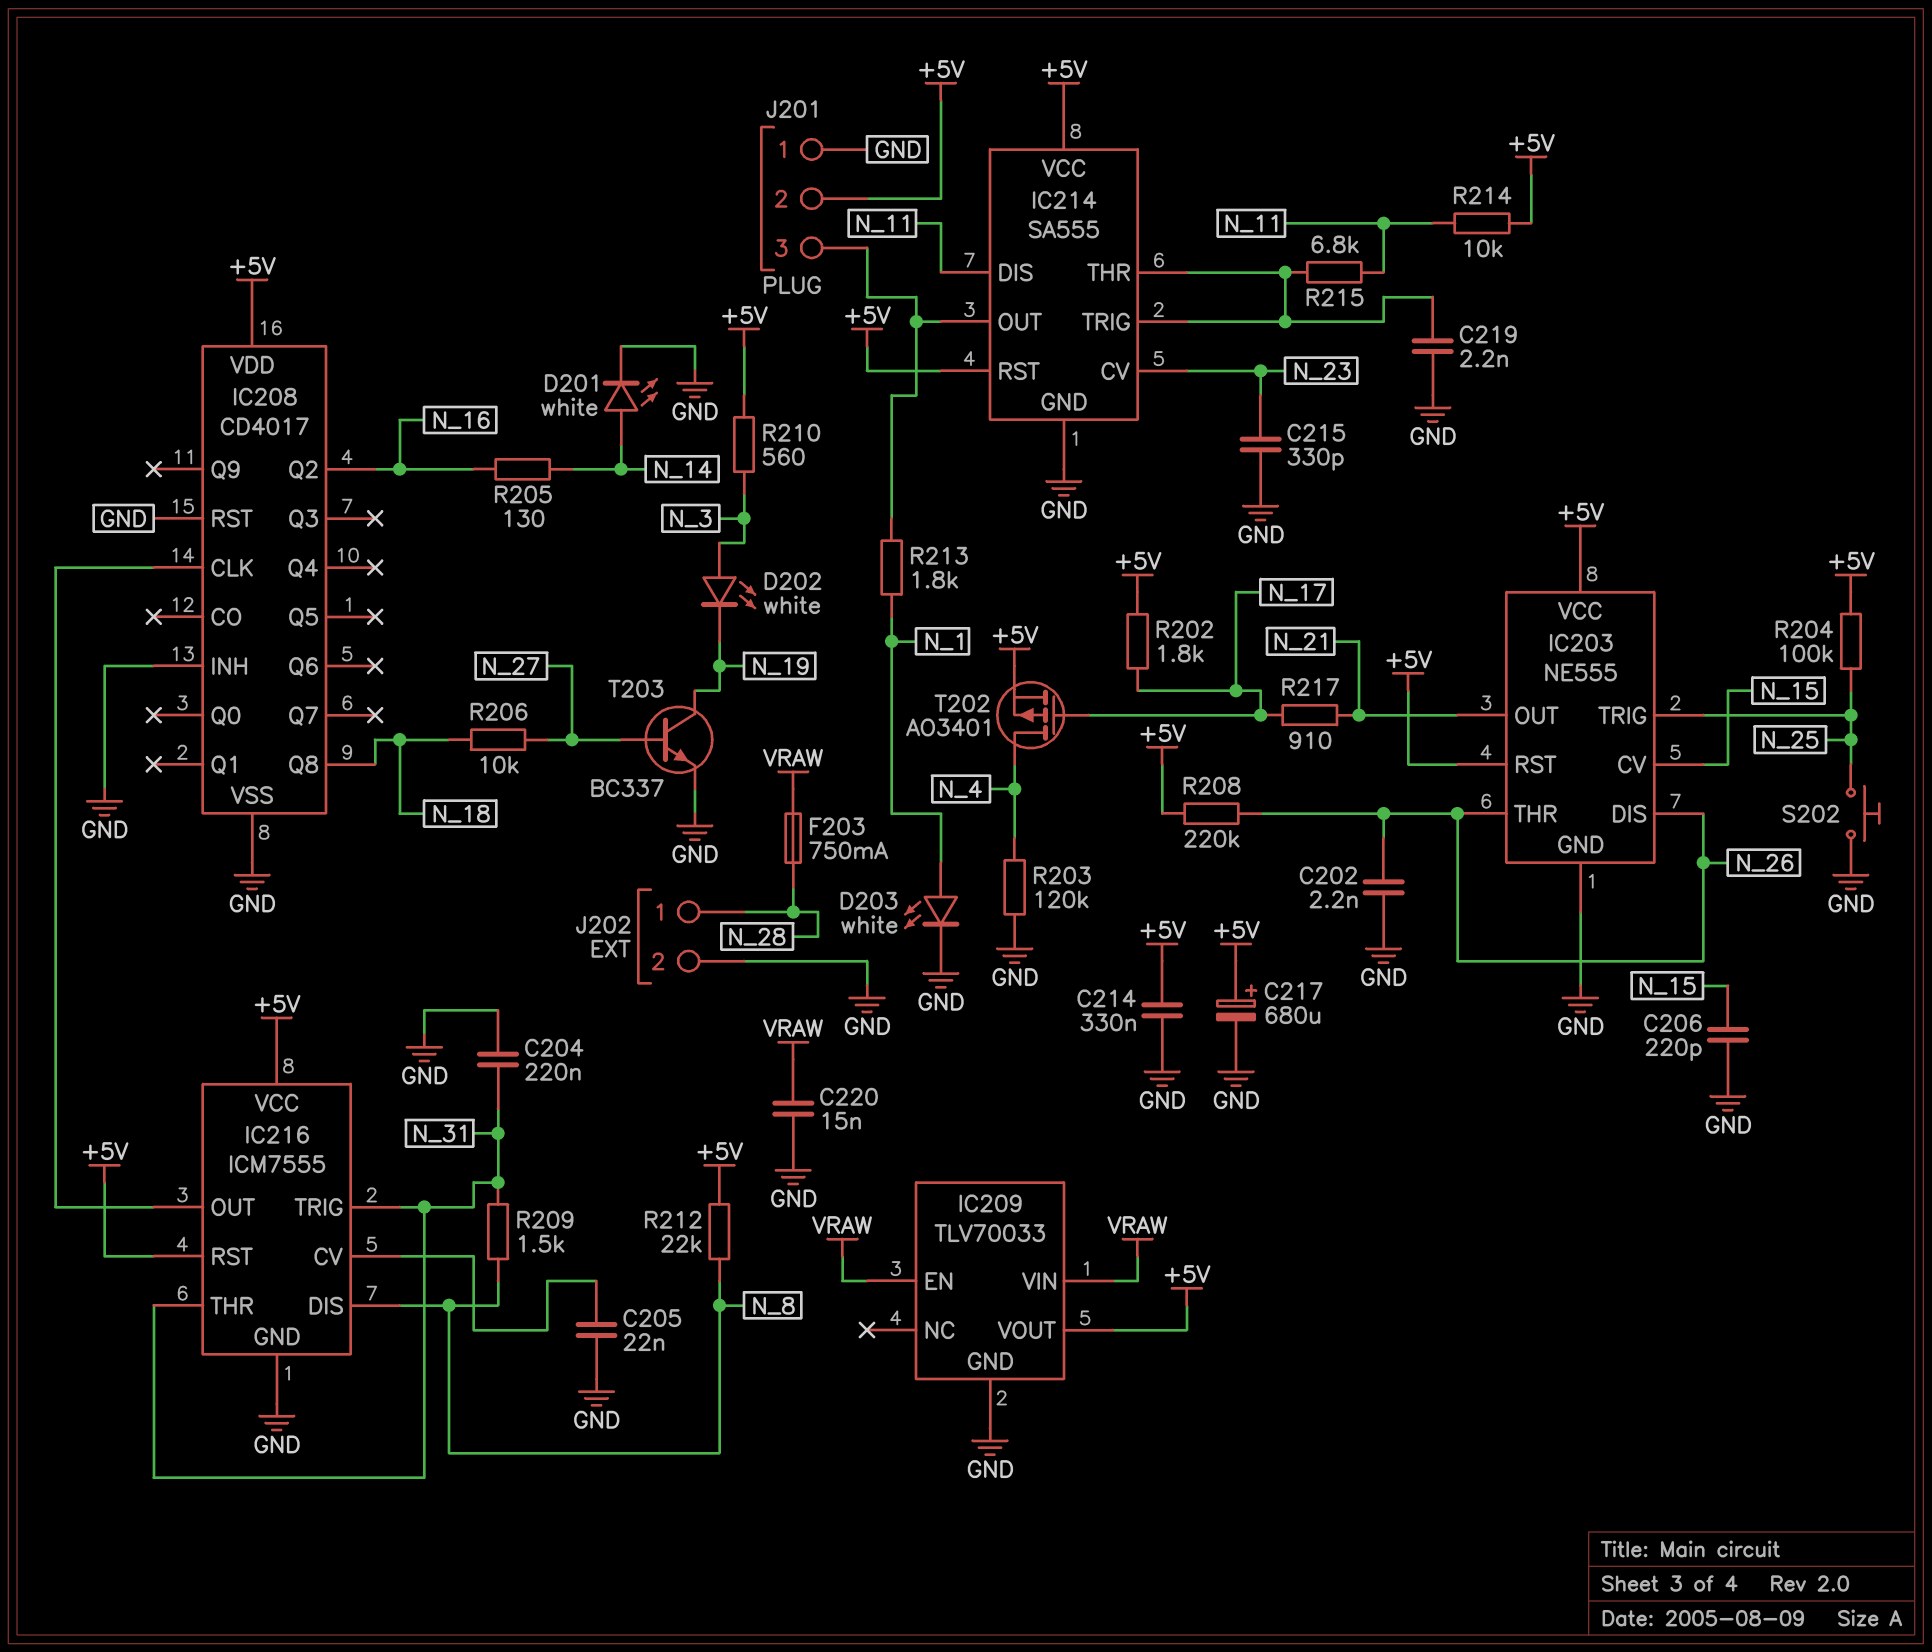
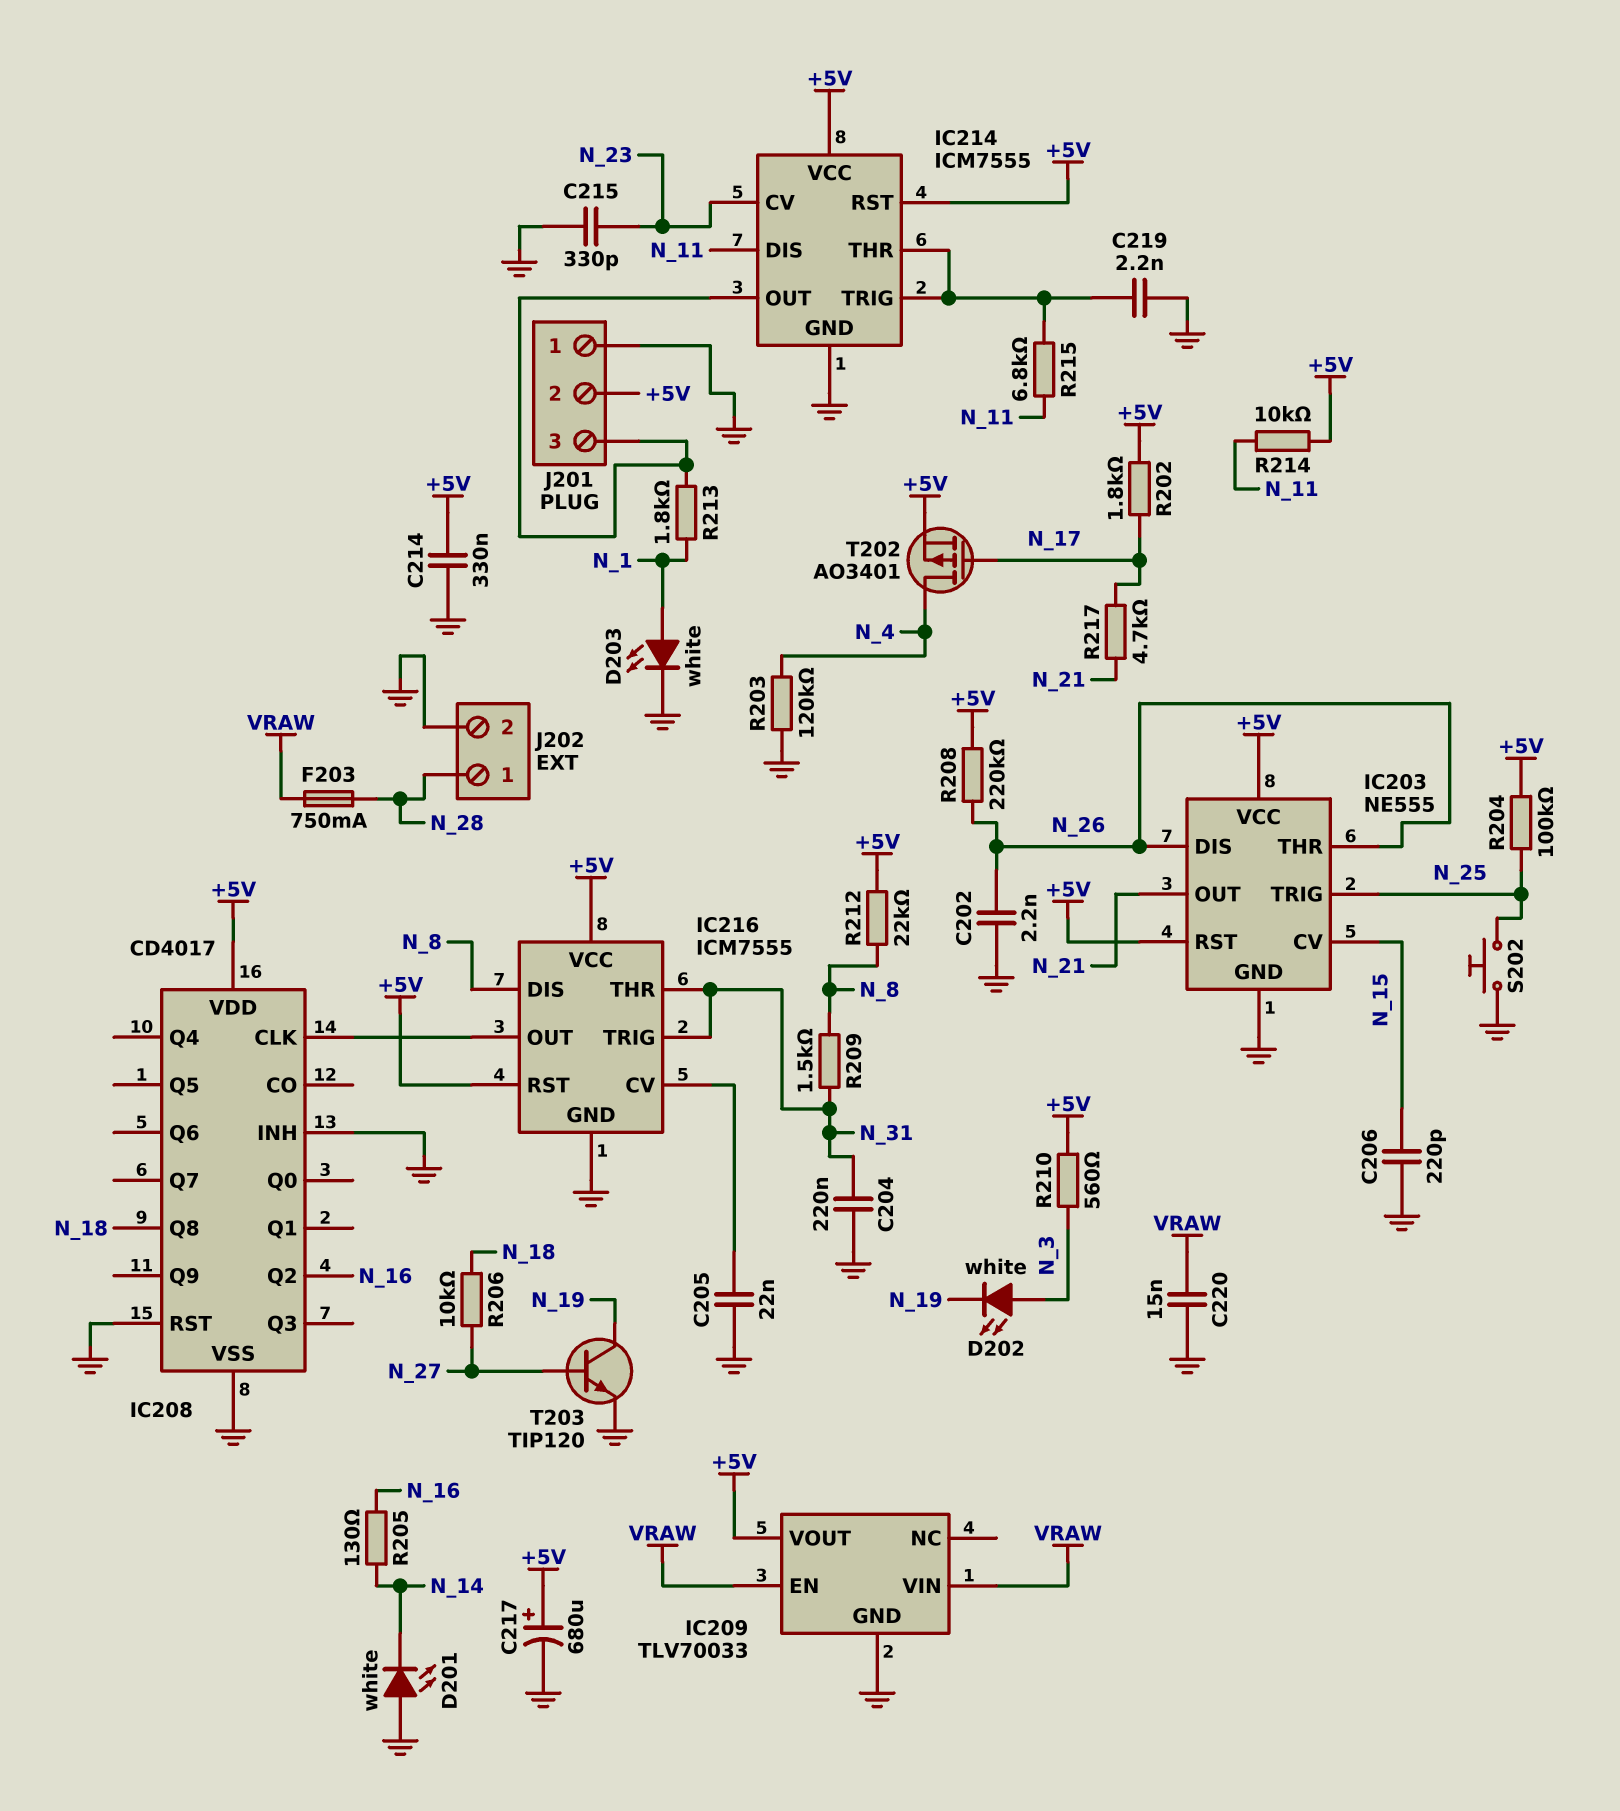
D201: LED white (A N_14, K GND) -> LED white (A GND, K N_14)
IC214: SA555 -> ICM7555
R217: 910 (N_17, N_21) -> 4.7k (N_17, N_21)
T203: NPN BC337 (B N_27, C N_19, E GND) -> NPN TIP120 (B N_27, C N_19, E GND)

